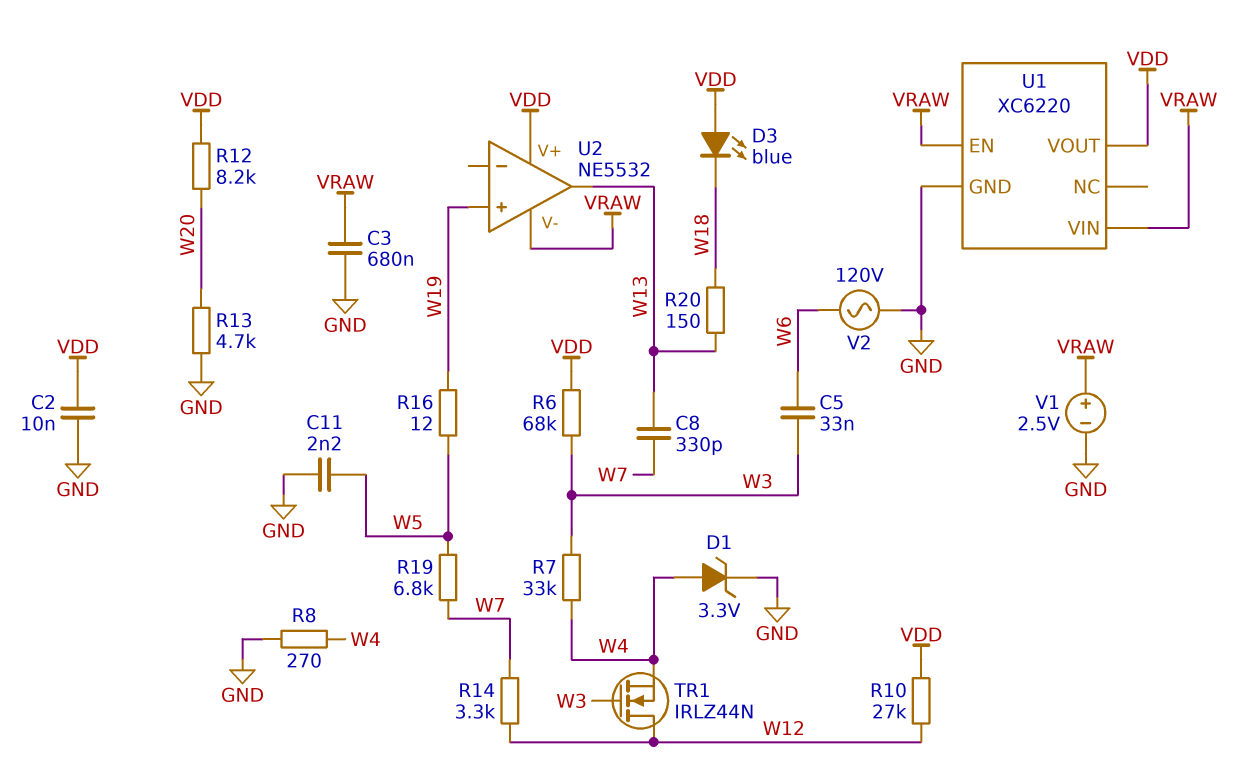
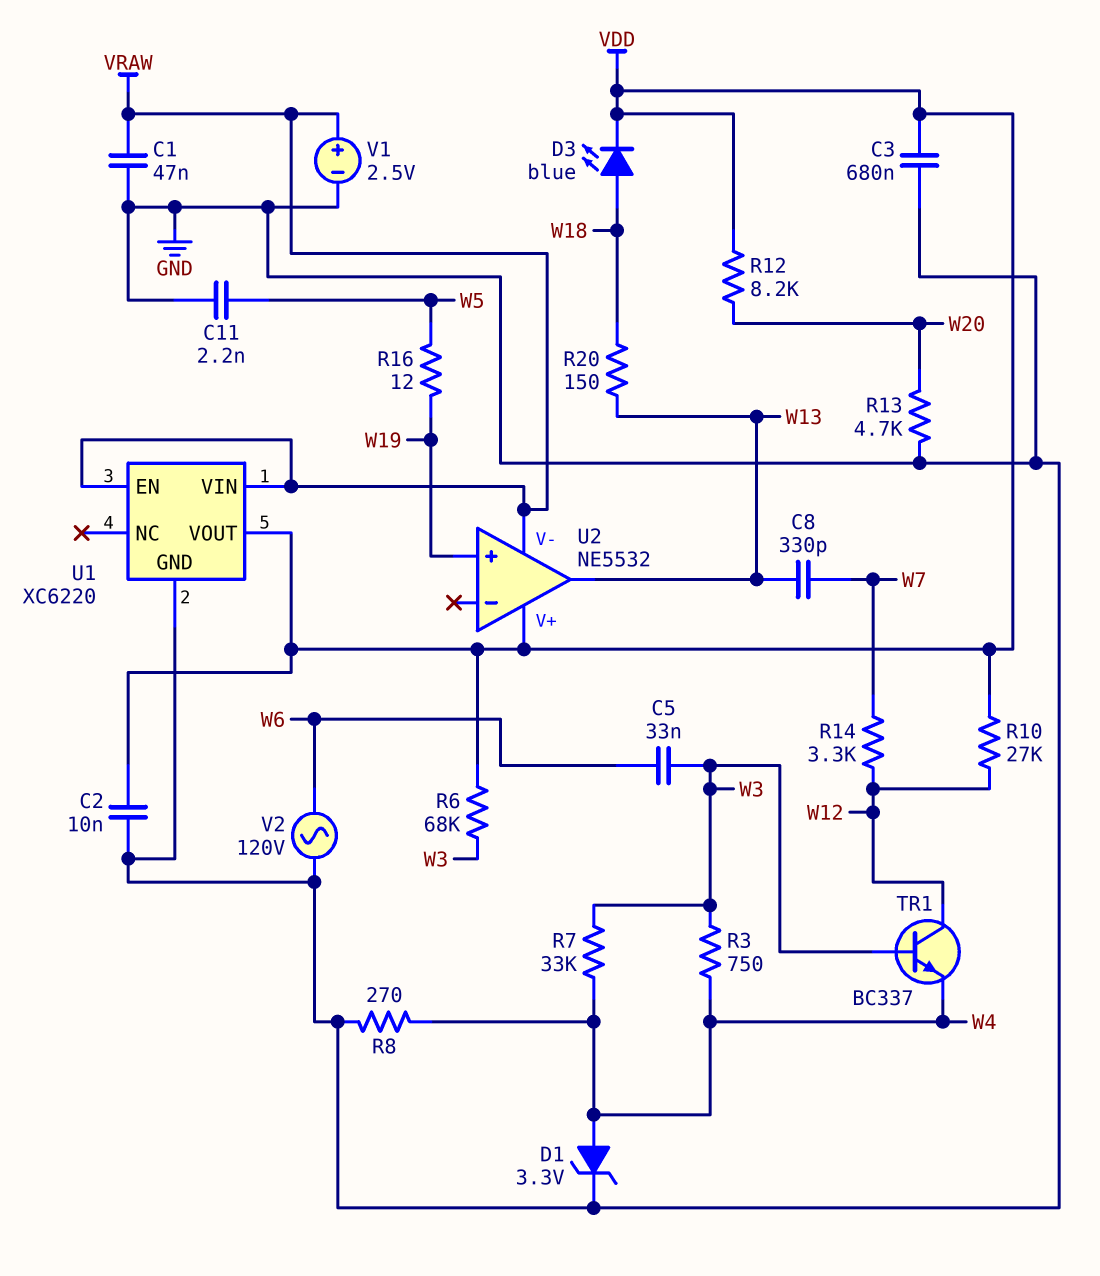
C1: none -> 47nF (GND, VRAW)
C3: 680nF (GND, VRAW) -> 680nF (GND, VDD)
D3: LED blue (A VDD, K W18) -> LED blue (A W18, K VDD)
R3: none -> 750 (W3, W4)
R19: 6.8k (W5, W7) -> none
TR1: NMOS IRLZ44N (G W3, D W12, S W4) -> NPN BC337 (B W3, C W12, E W4)

